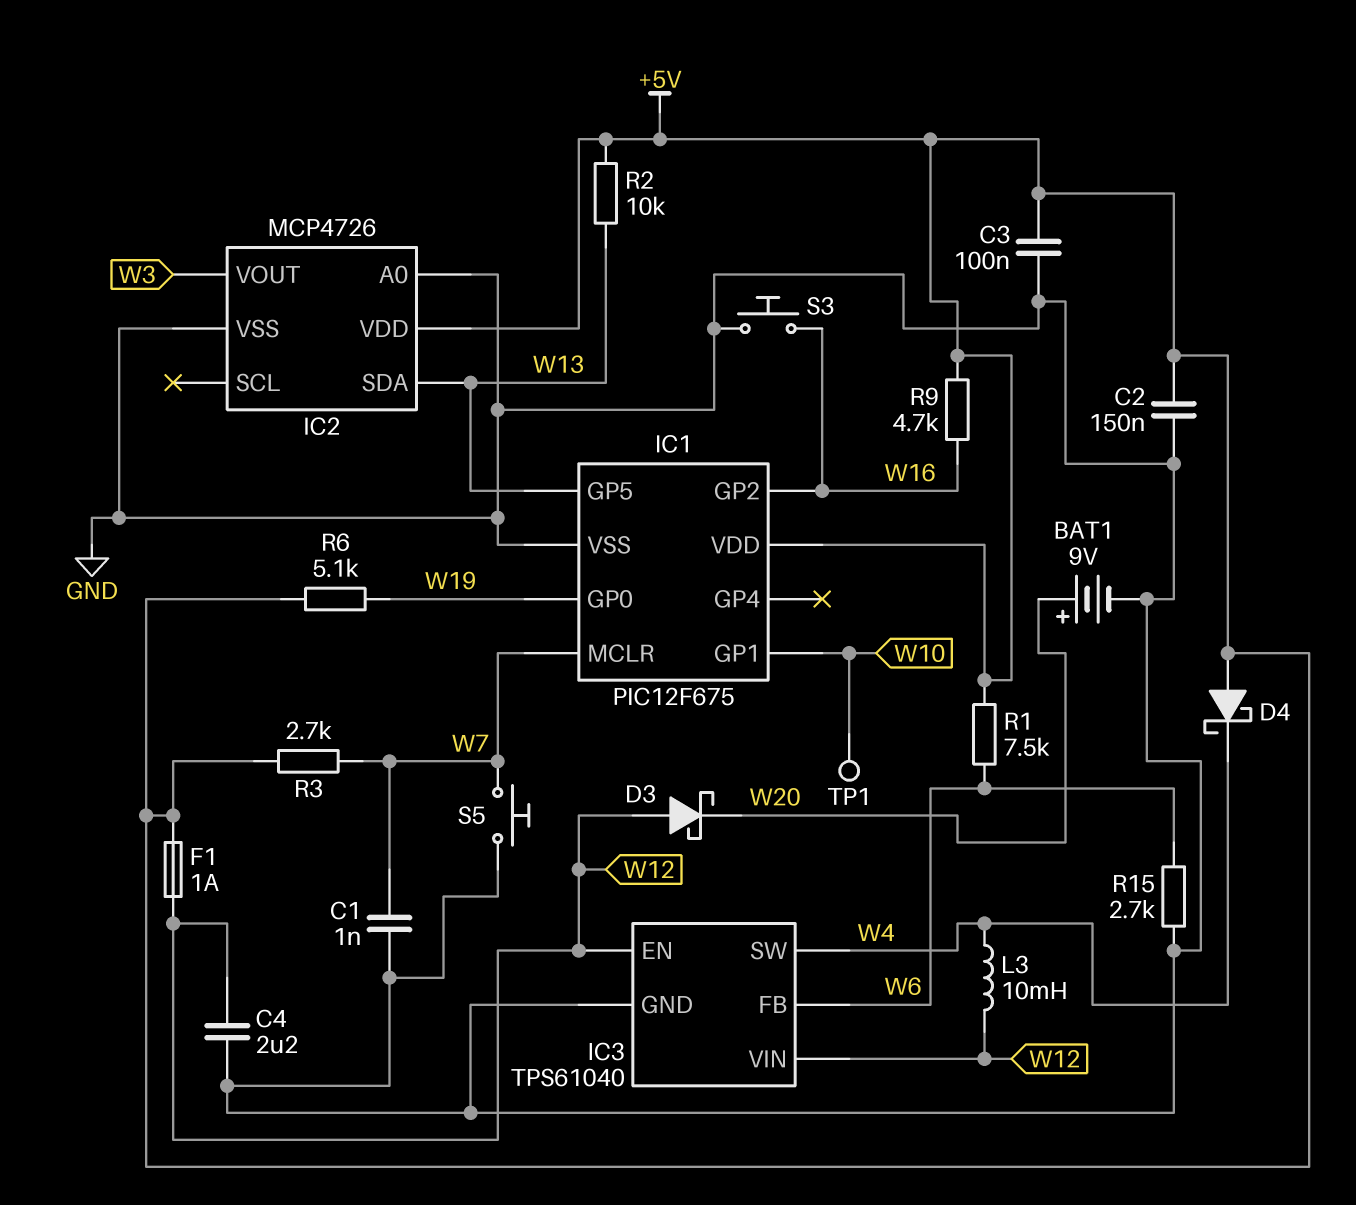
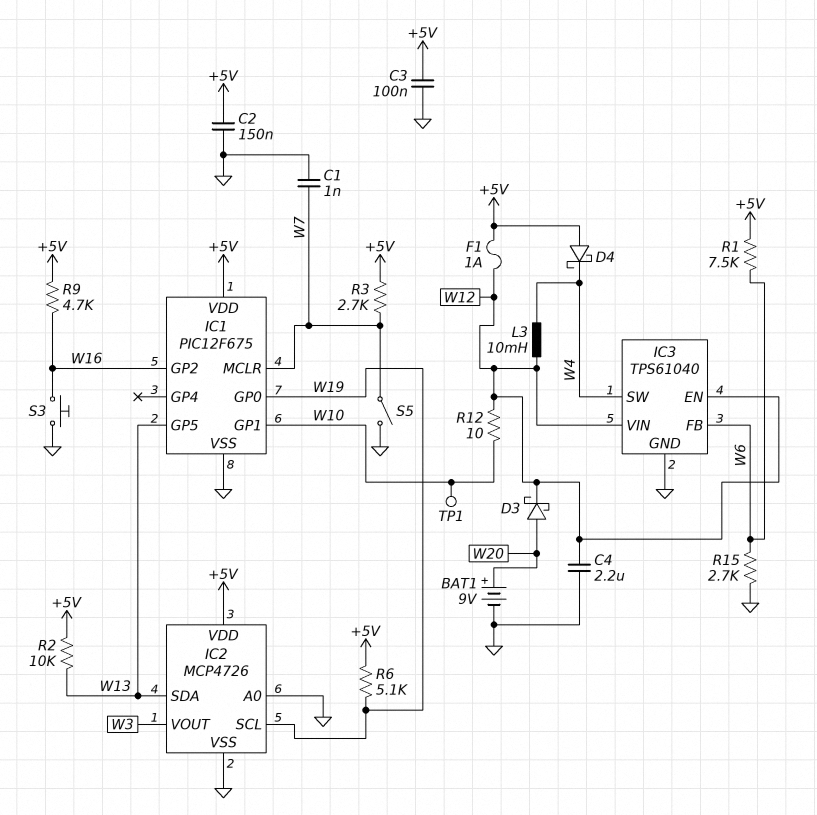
D3: schottky (A W12, K W20) -> schottky (A W20, K W12)
IC2 pin SCL: none -> W19
R12: none -> 10 (W10, W12)
S5: button (GND, W7) -> switch (GND, W7)

